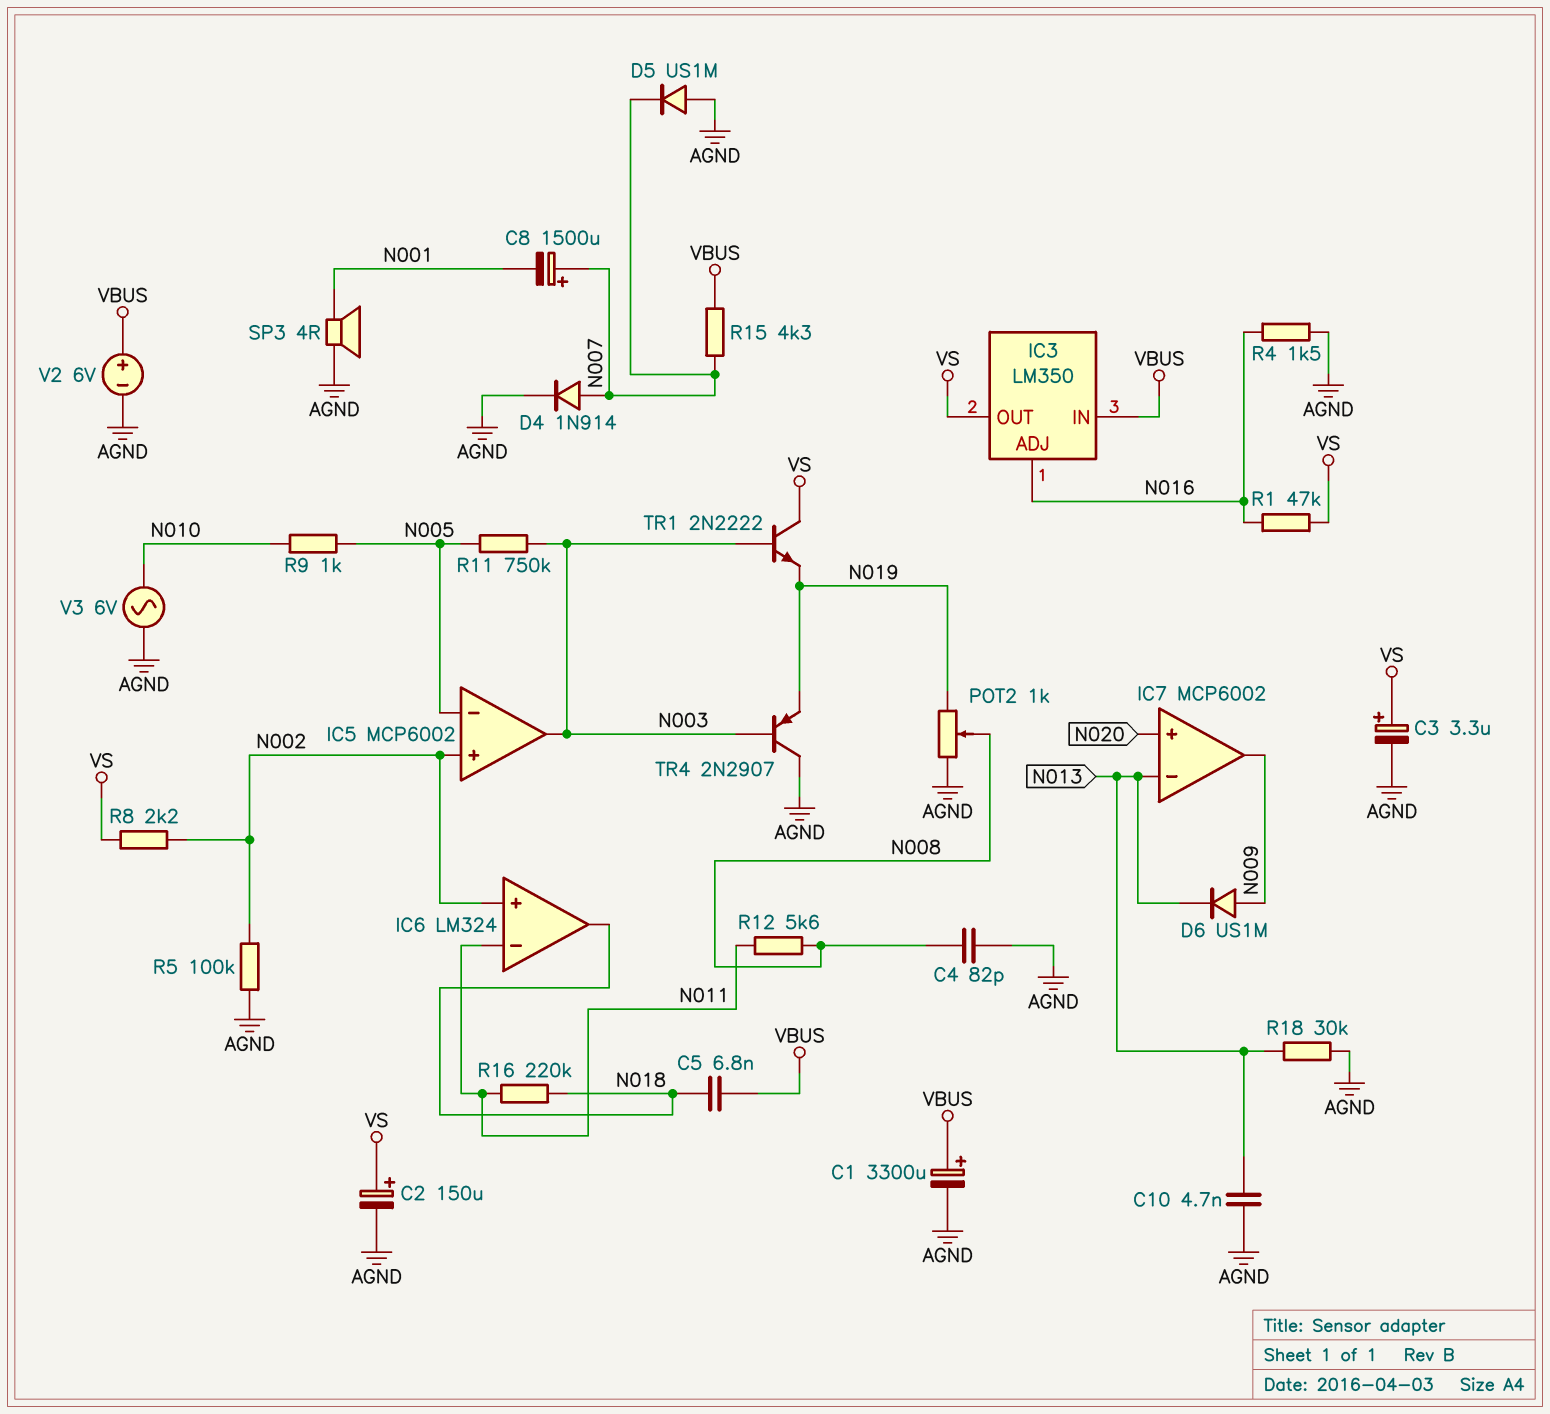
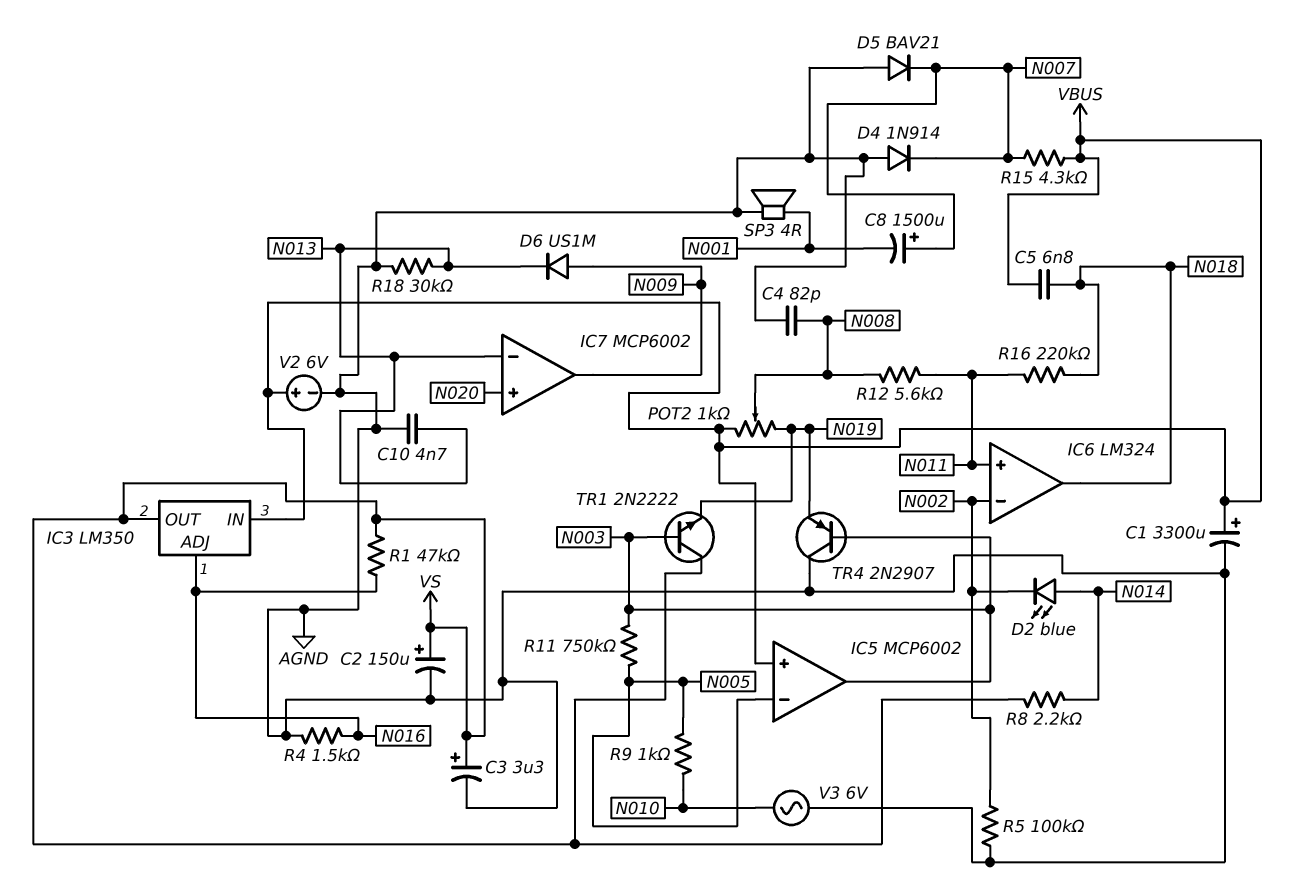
D2: none -> LED blue (A N014, K N002)
D4: diode 1N914 (A N007, K AGND) -> diode 1N914 (A AGND, K N007)
D5: diode US1M (A AGND, K N007) -> diode BAV21 (A AGND, K N007)
IC5 pin in+: N002 -> VBUS
IC6 pin in+: N002 -> N011
IC6 pin in-: N011 -> N002
POT2: 1k (AGND, N019, wiper N008) -> 1k (N019, VBUS, wiper N008)
R8: 2.2k (N002, VS) -> 2.2k (N014, VS)

